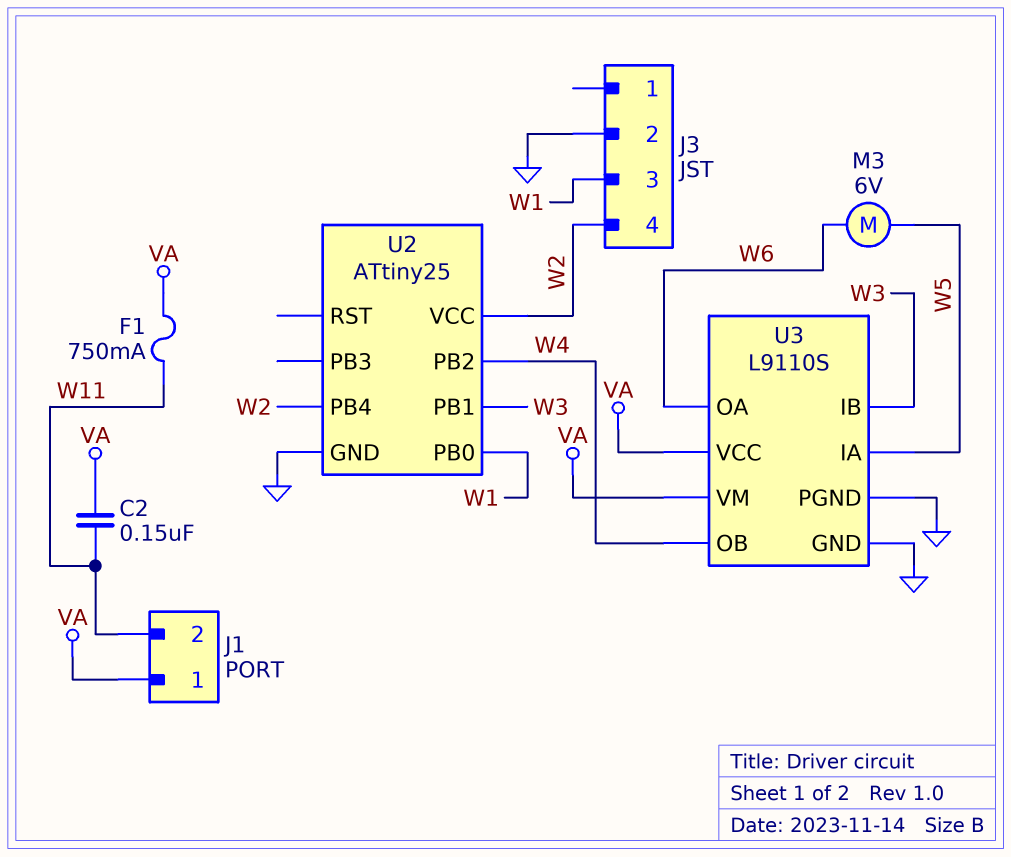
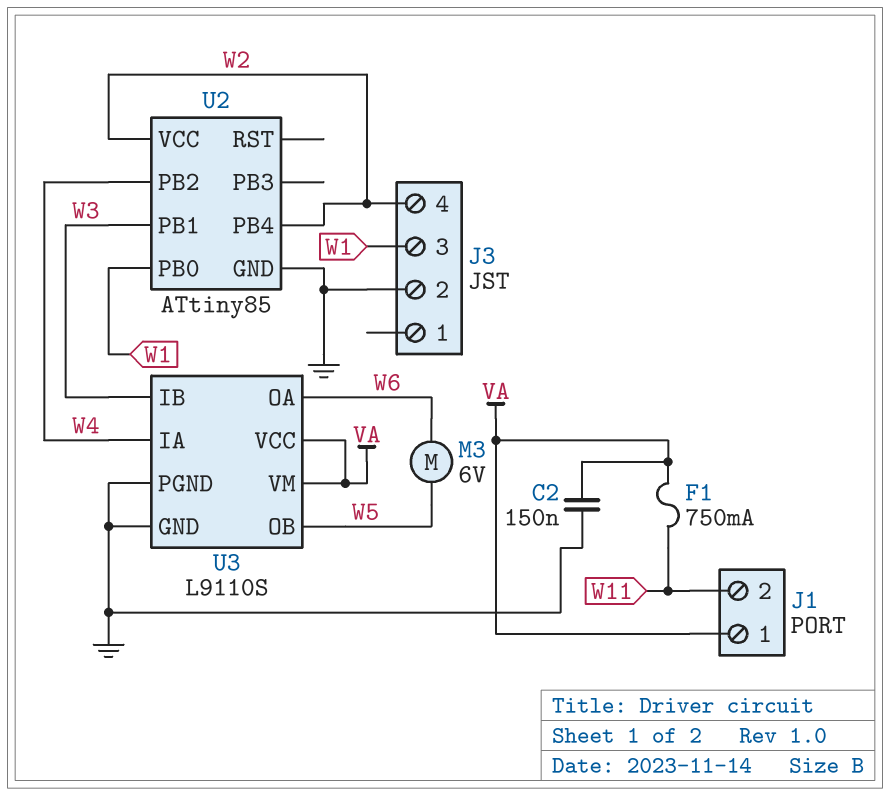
C2: 150nF (VA, W11) -> 150nF (GND, VA)
U2: ATtiny25 -> ATtiny85
U3 pin IA: W5 -> W4
U3 pin OB: W4 -> W5

